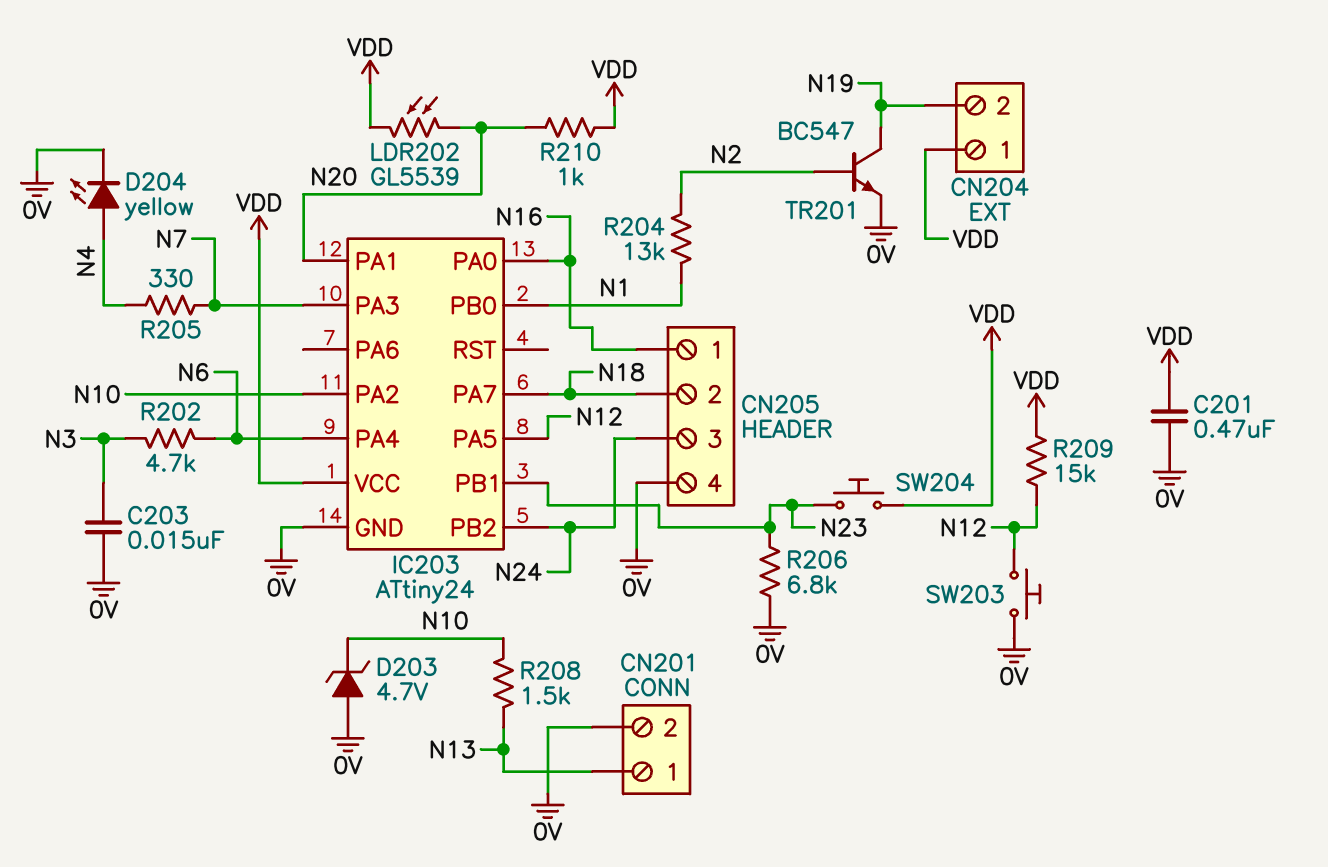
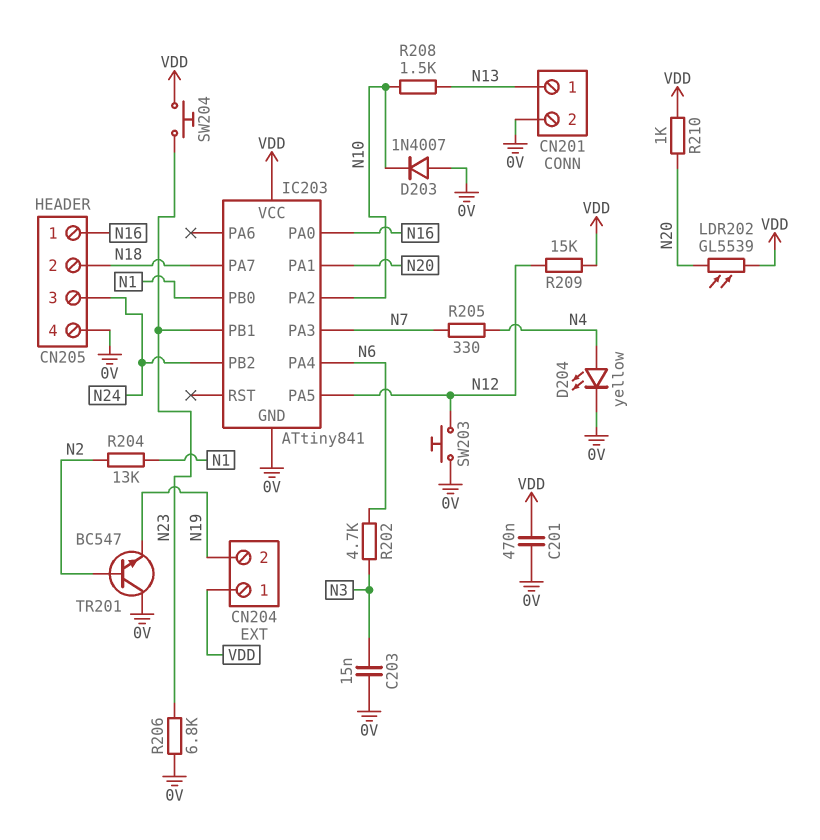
D203: zener 4.7V (A 0V, K N10) -> diode 1N4007 (A 0V, K N10)
IC203: ATtiny24 -> ATtiny841
TR201: NPN BC547 (B N2, C N19, E 0V) -> NPN BC547 (B N2, C 0V, E N19)

